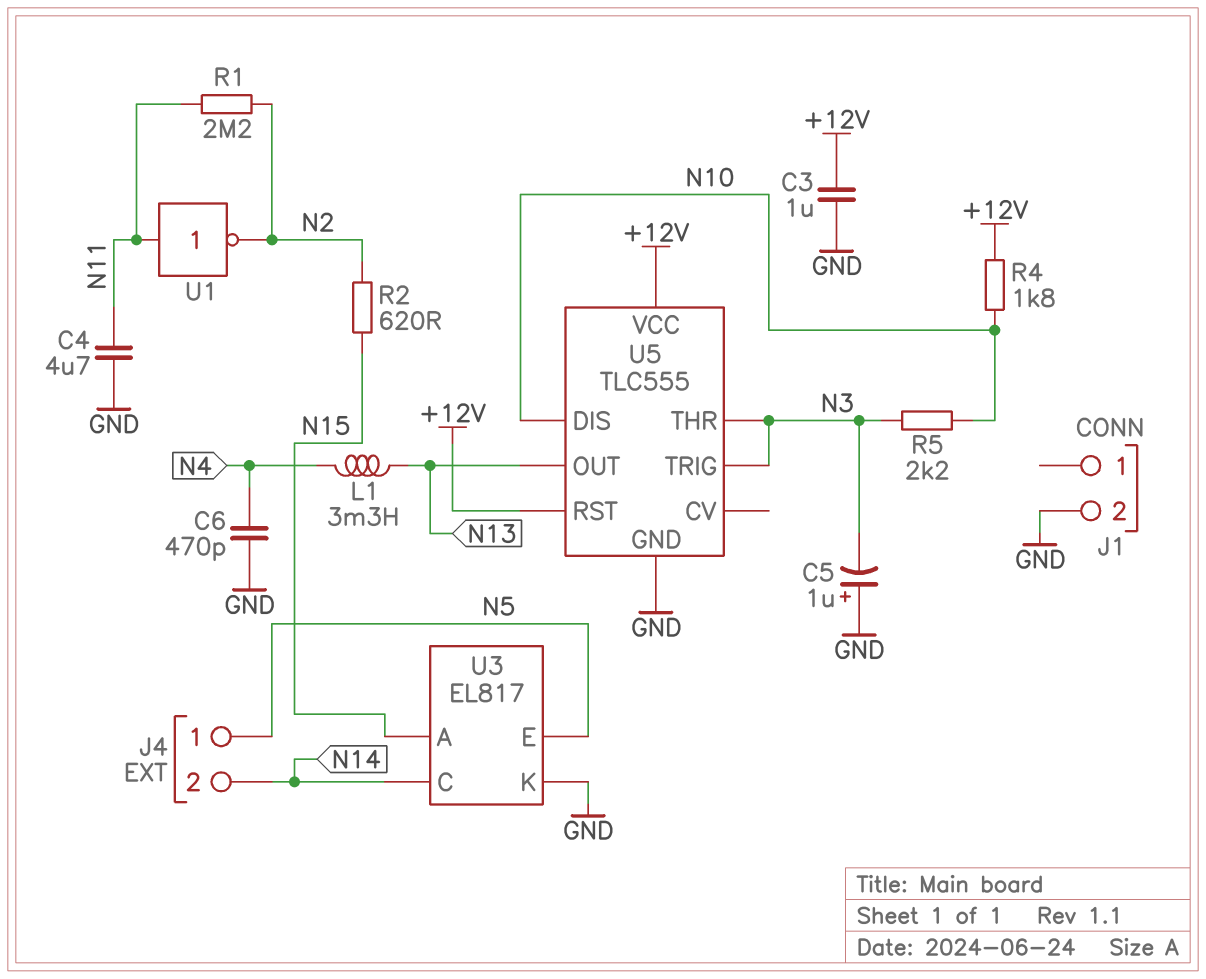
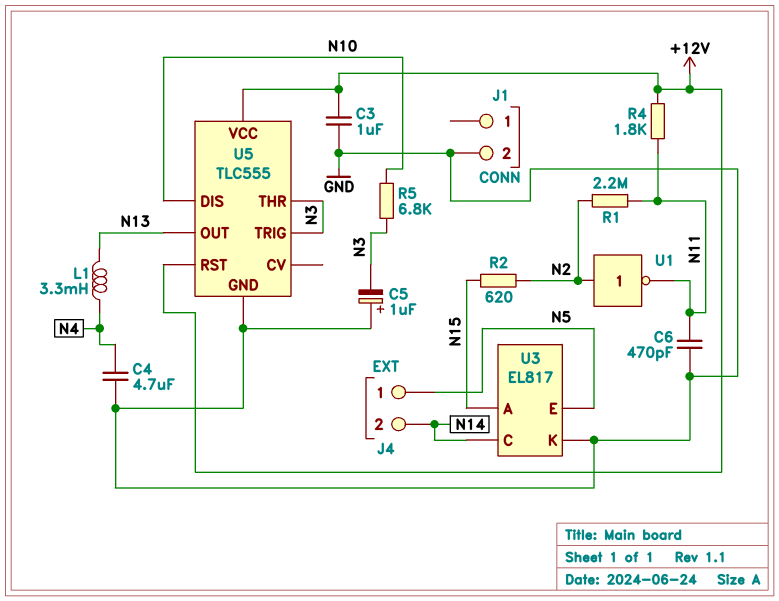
C4: 4.7uF (GND, N11) -> 4.7uF (GND, N4)
C6: 470pF (GND, N4) -> 470pF (GND, N11)
R4: 1.8k (+12V, N10) -> 1.8k (+12V, N11)
R5: 2.2k (N3, N10) -> 6.8k (N3, N10)
U1: NOT (in N11, out N2) -> NOT (in N2, out N11)

